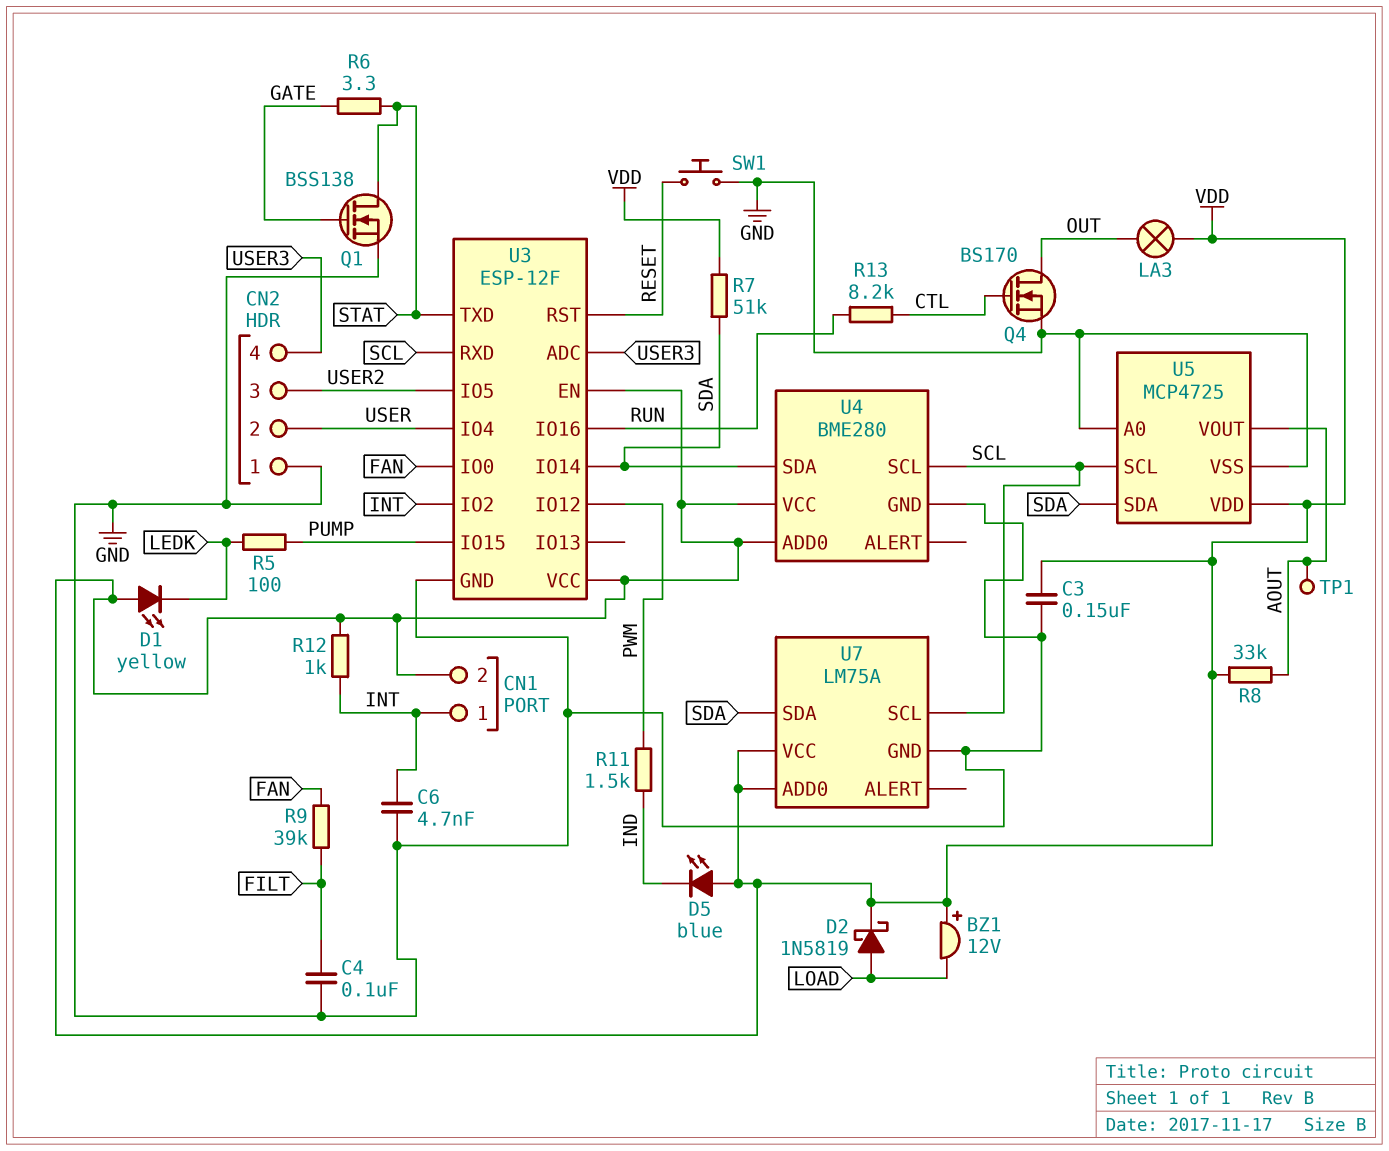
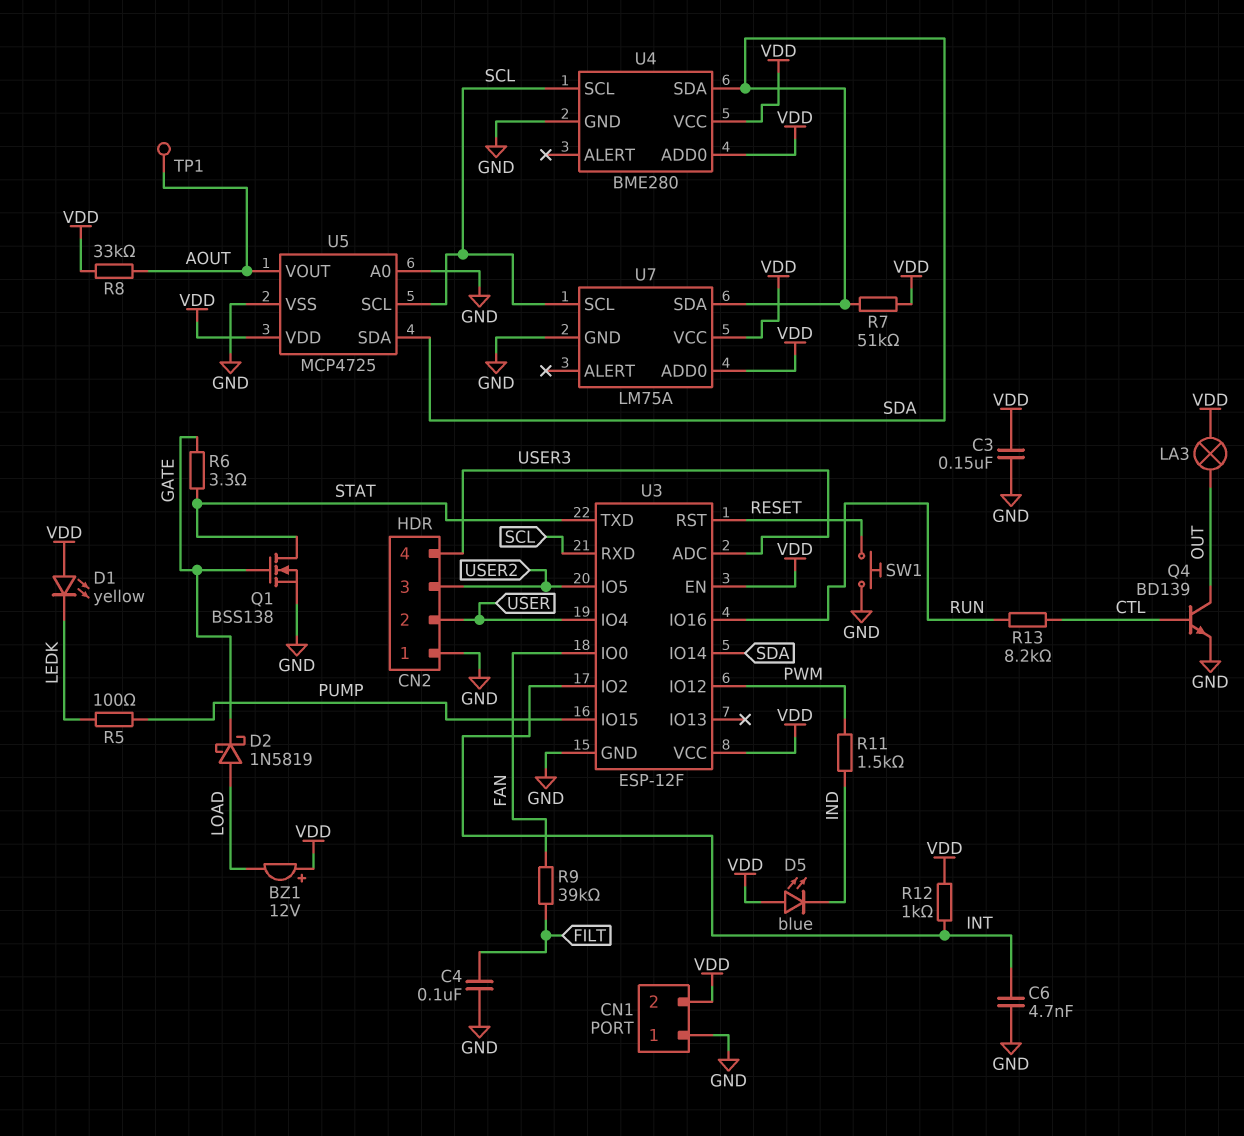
CN1 pin 1: INT -> GND
D2: schottky 1N5819 (A LOAD, K VDD) -> schottky 1N5819 (A LOAD, K GATE)
Q4: NMOS BS170 (G CTL, D OUT, S GND) -> NPN BD139 (B CTL, C OUT, E GND)

